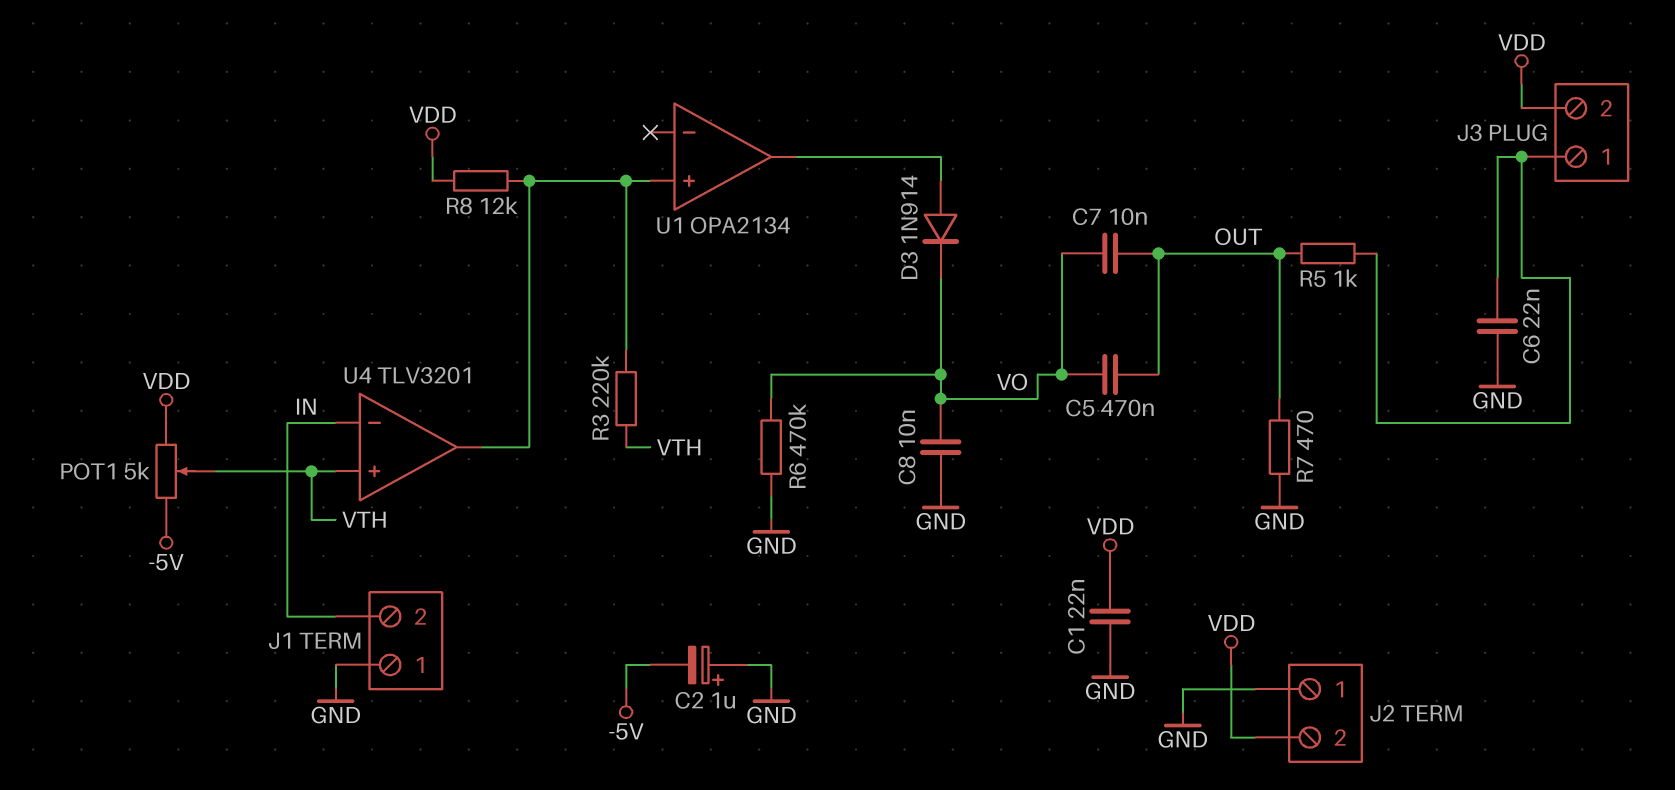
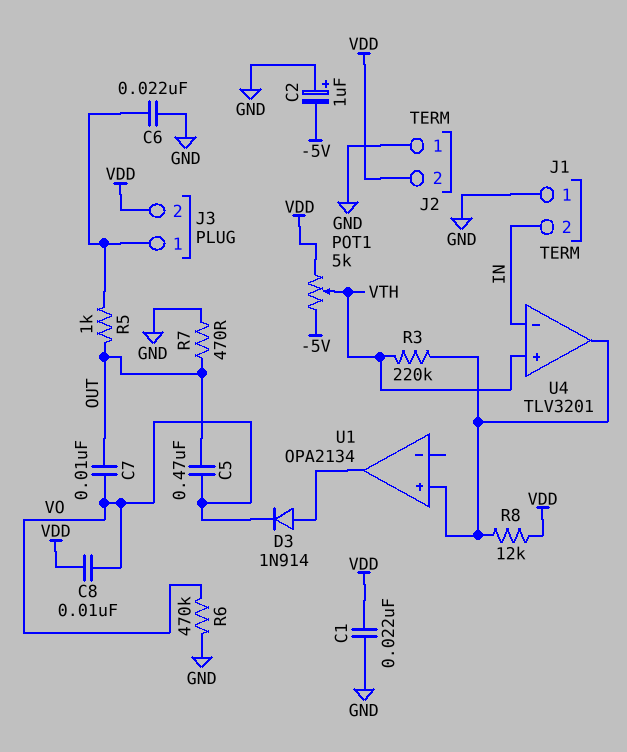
C8: 10nF (GND, VO) -> 10nF (VDD, VO)

